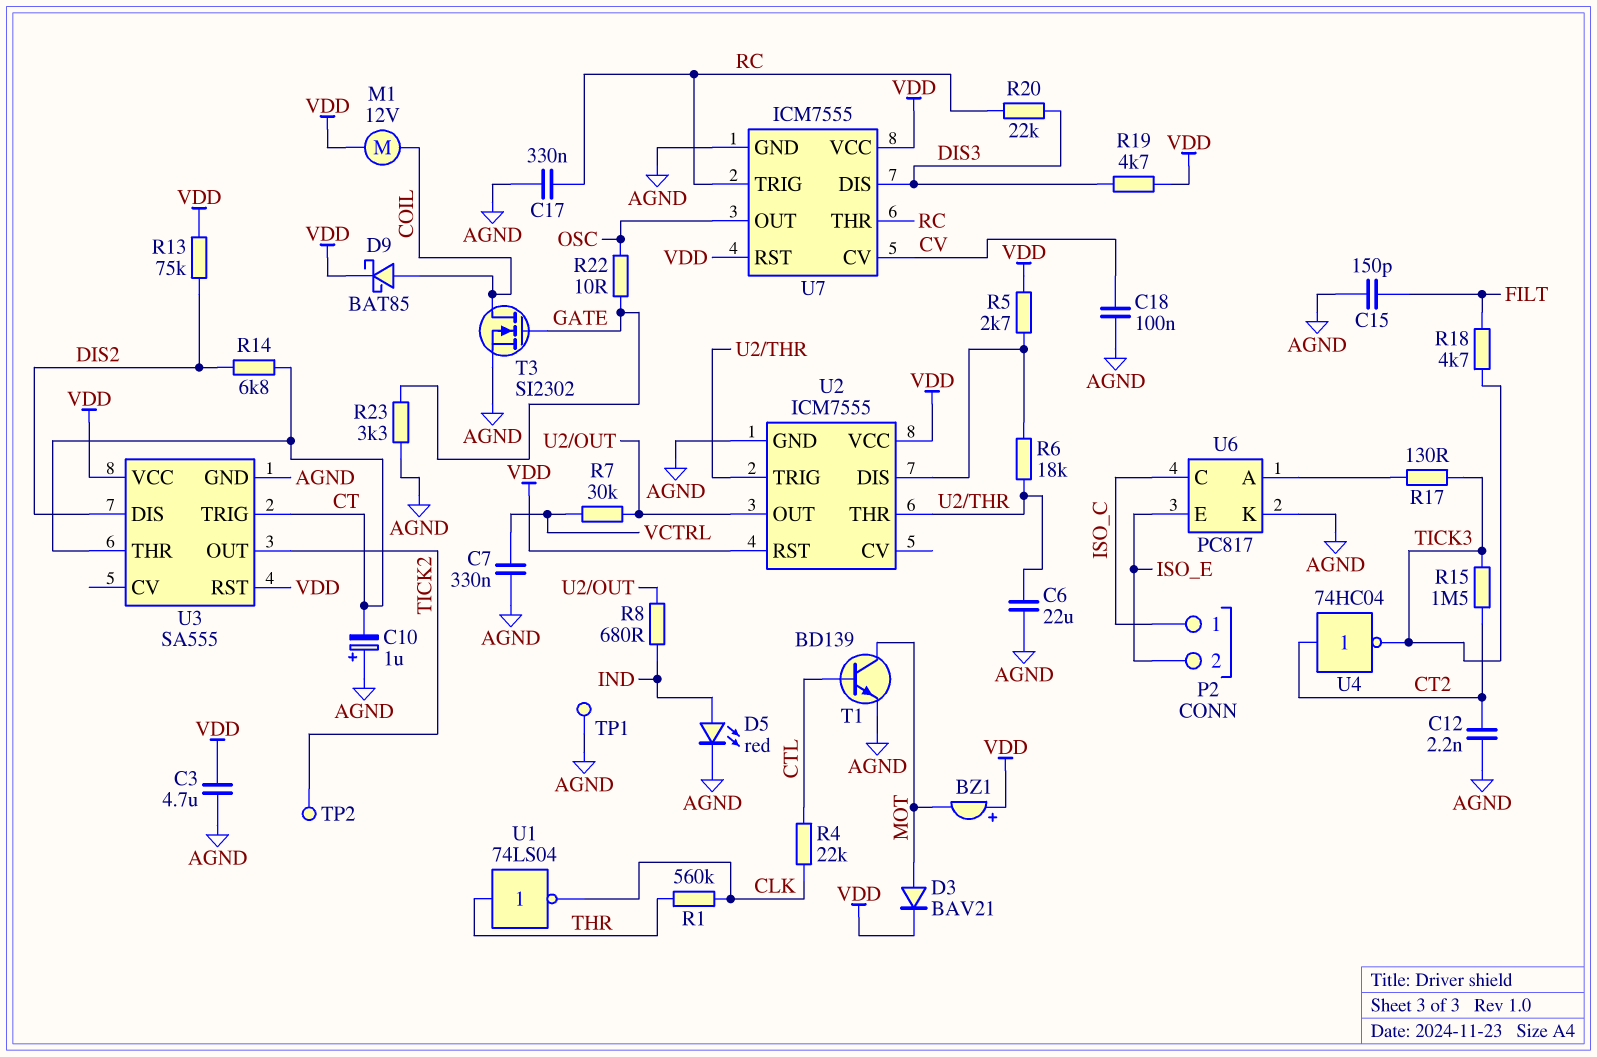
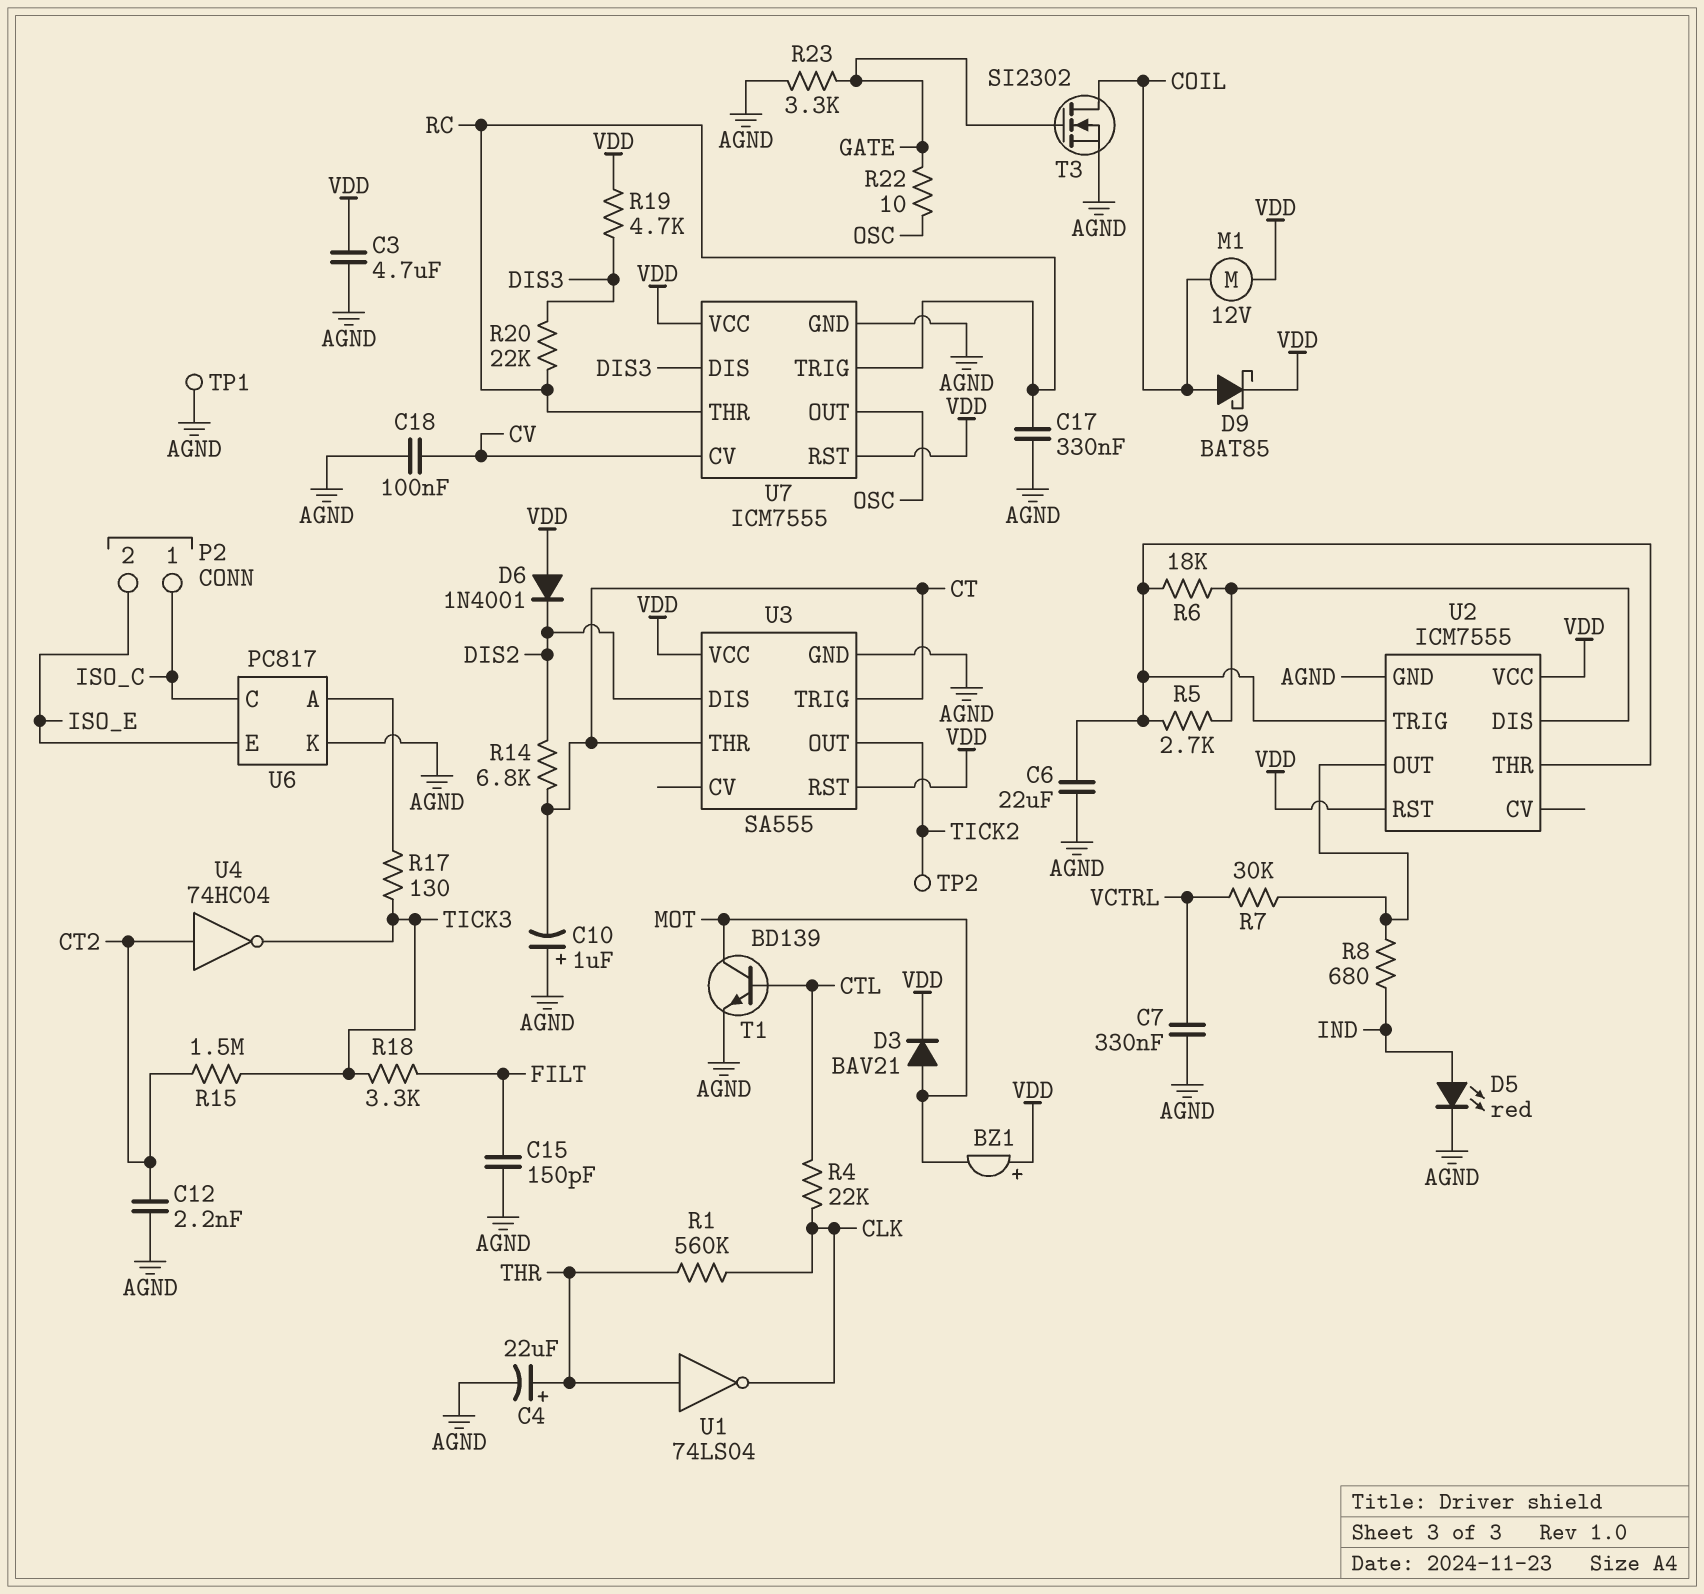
C4: none -> 22uF (plus THR, minus AGND)
D6: none -> diode 1N4001 (A VDD, K DIS2)
R5: 2.7k (U2/DIS, VDD) -> 2.7k (U2/DIS, U2/THR)
R13: 75k (DIS2, VDD) -> none
R18: 4.7k (FILT, TICK3) -> 3.3k (FILT, TICK3)

